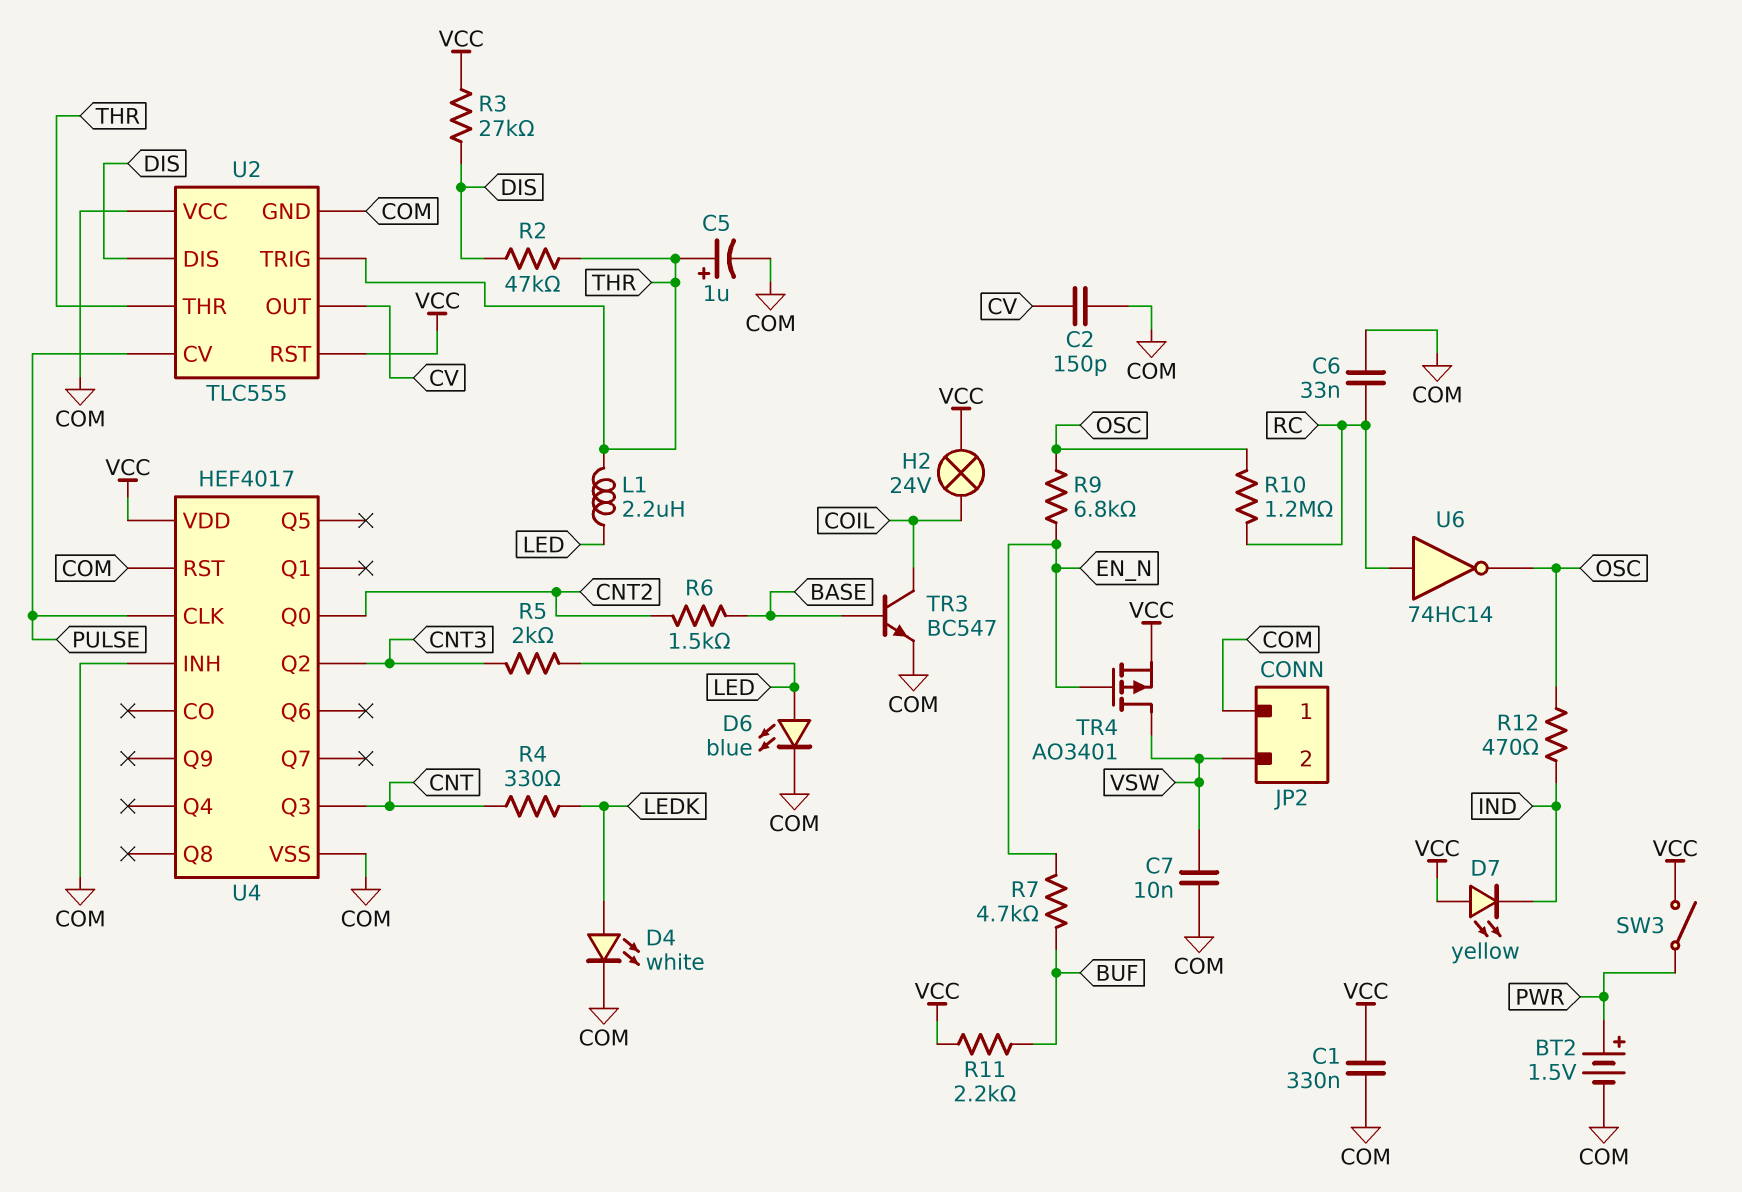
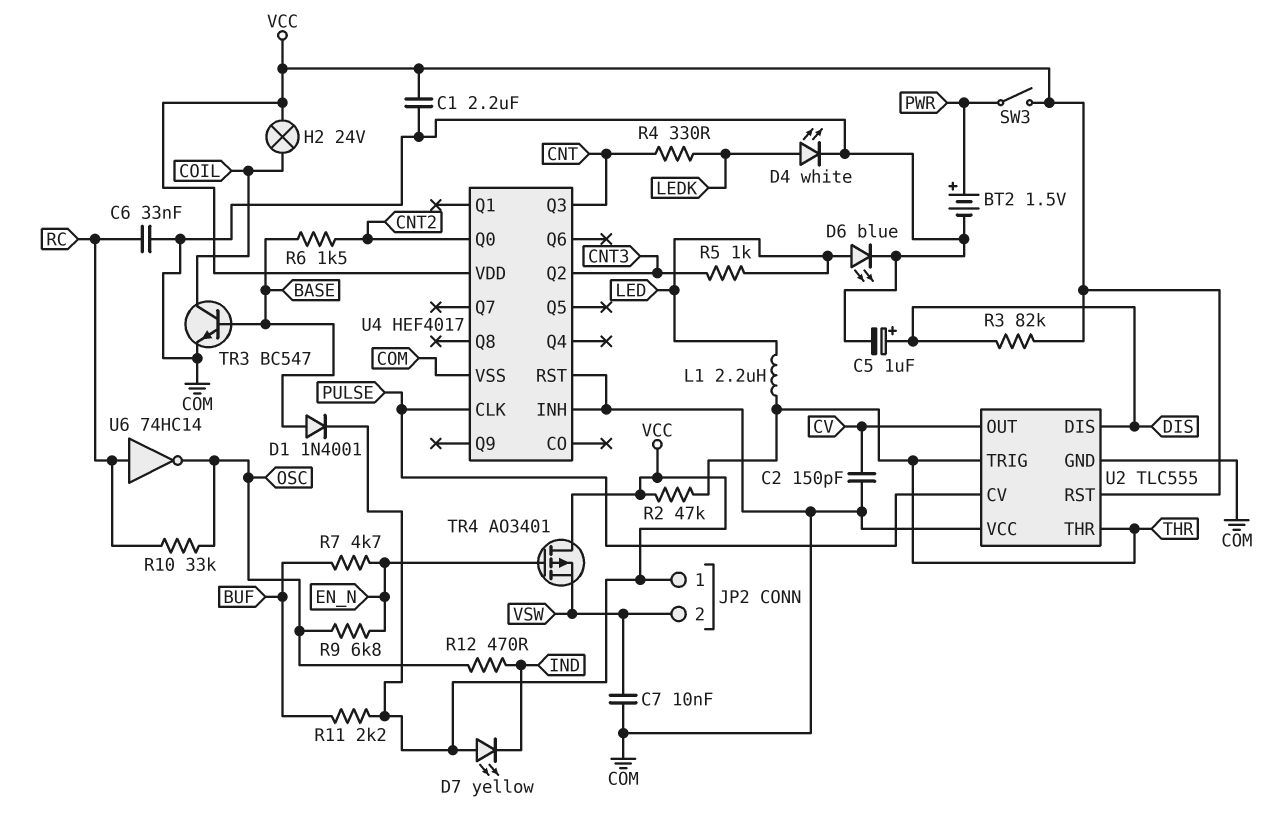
C1: 330nF (COM, VCC) -> 2.2uF (COM, VCC)
C5: 1uF (plus THR, minus COM) -> 1uF (plus DIS, minus COM)
D1: none -> diode 1N4001 (A BASE, K VCC)
JP2 pin 1: COM -> VCC
R2: 47k (DIS, THR) -> 47k (THR, VCC)
R3: 27k (DIS, VCC) -> 82k (DIS, VCC)
R5: 2k (CNT3, LED) -> 1k (CNT3, LED)
R10: 1.2M (OSC, RC) -> 33k (OSC, RC)
TR4: PMOS AO3401 (G EN_N, D VSW, S VCC) -> PMOS AO3401 (G EN_N, D VCC, S VSW)

